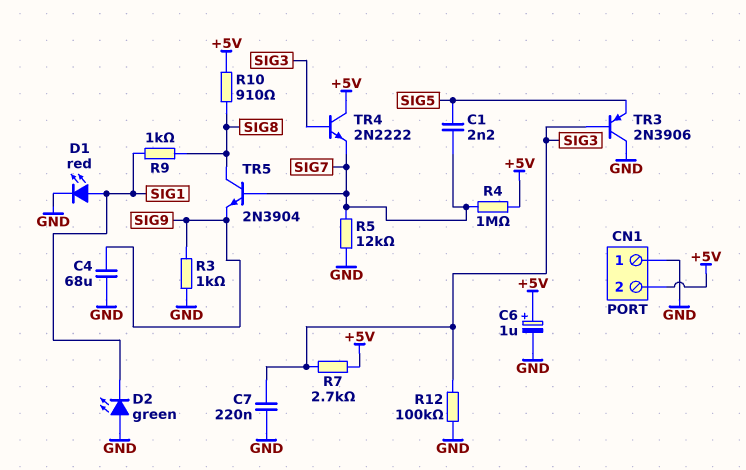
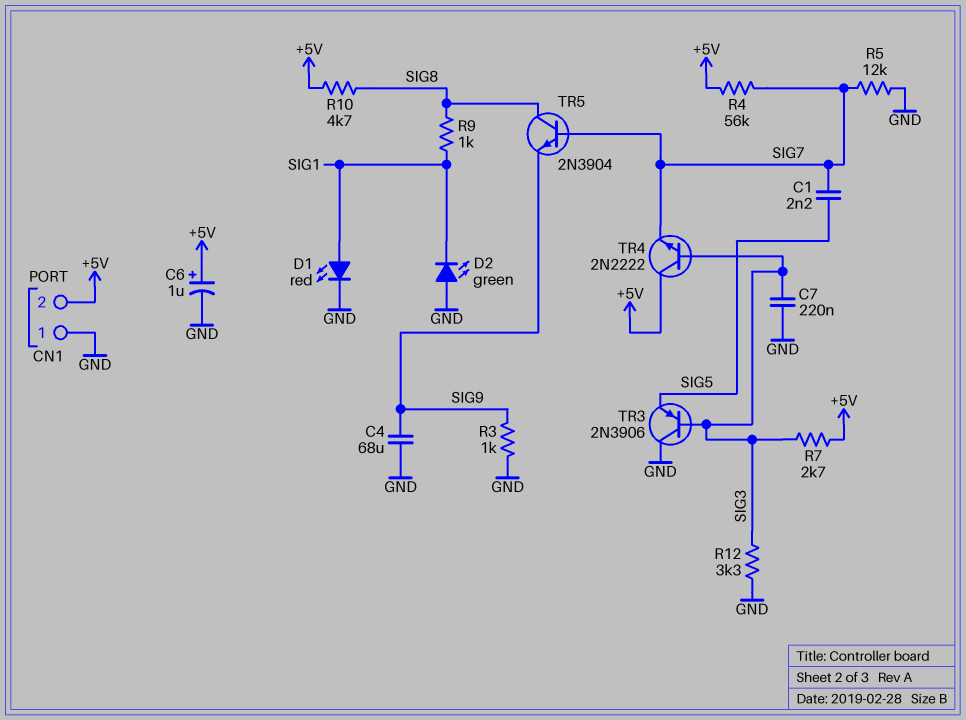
R4: 1M (+5V, SIG7) -> 56k (+5V, SIG7)
R10: 910 (+5V, SIG8) -> 4.7k (+5V, SIG8)
R12: 100k (GND, SIG3) -> 3.3k (GND, SIG3)

